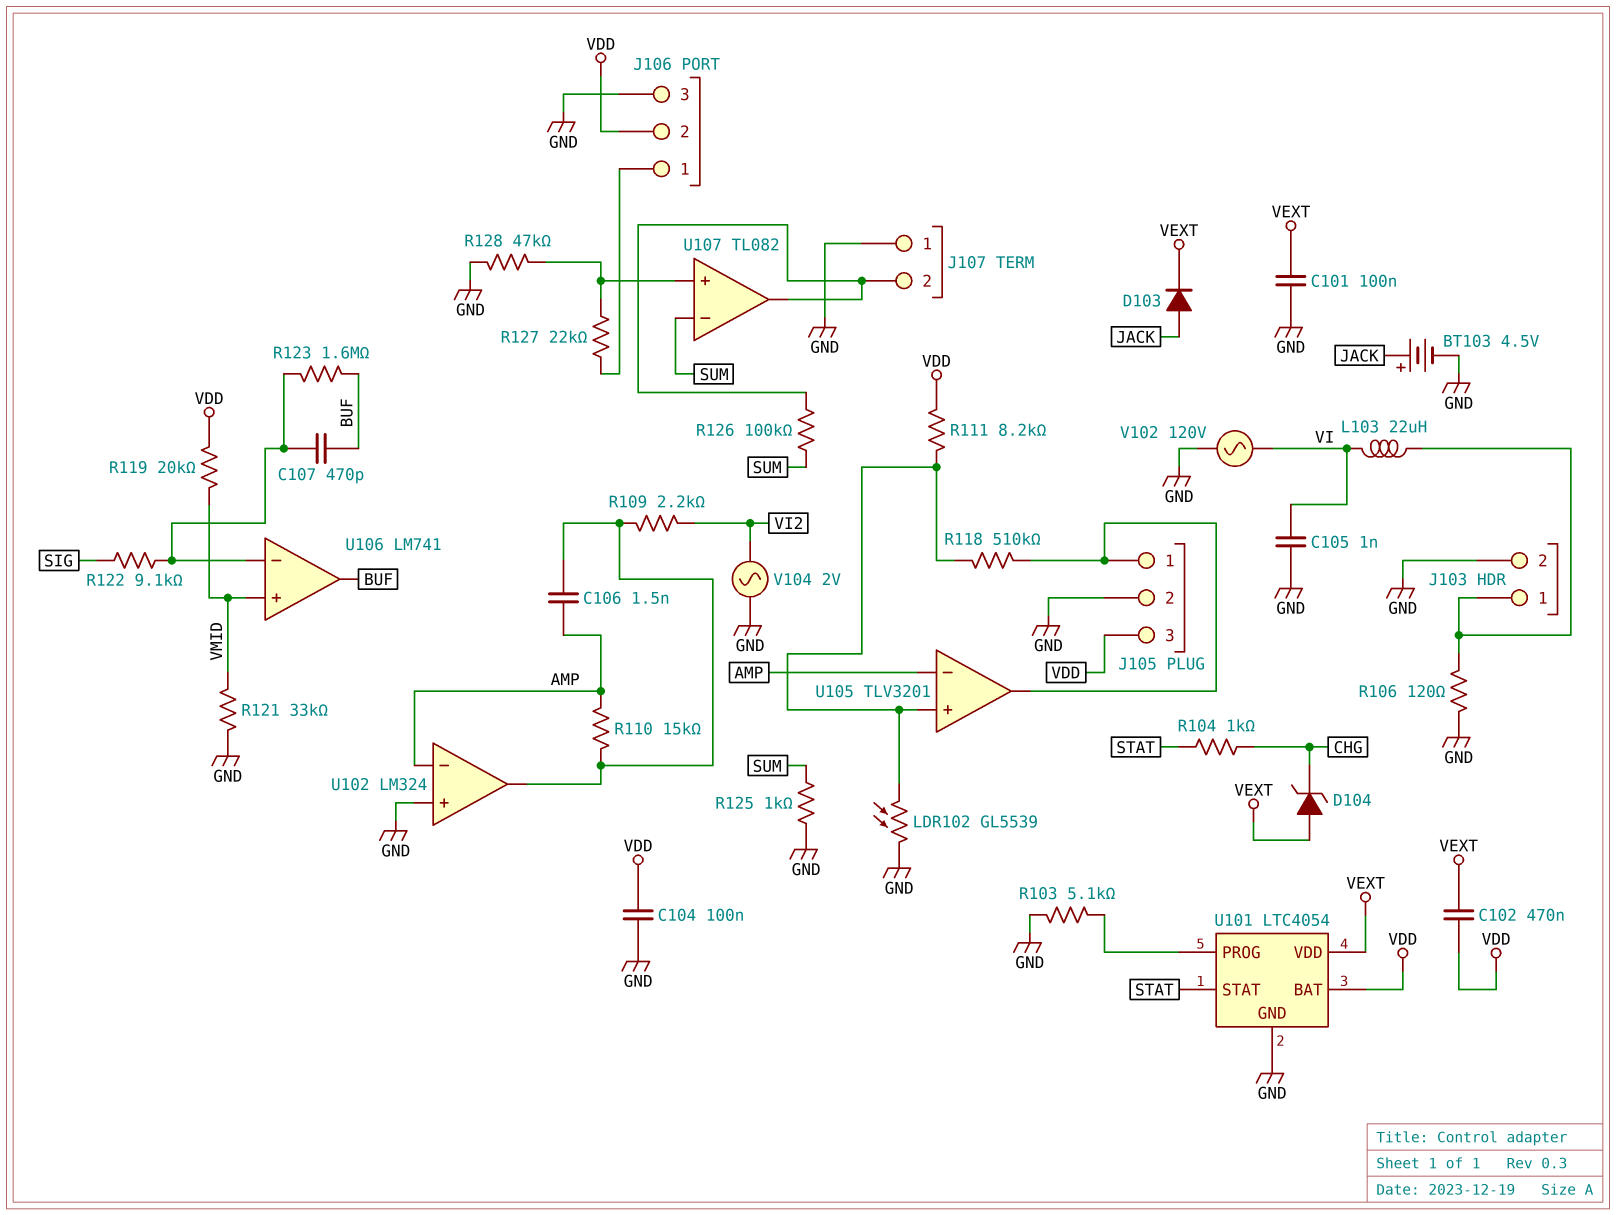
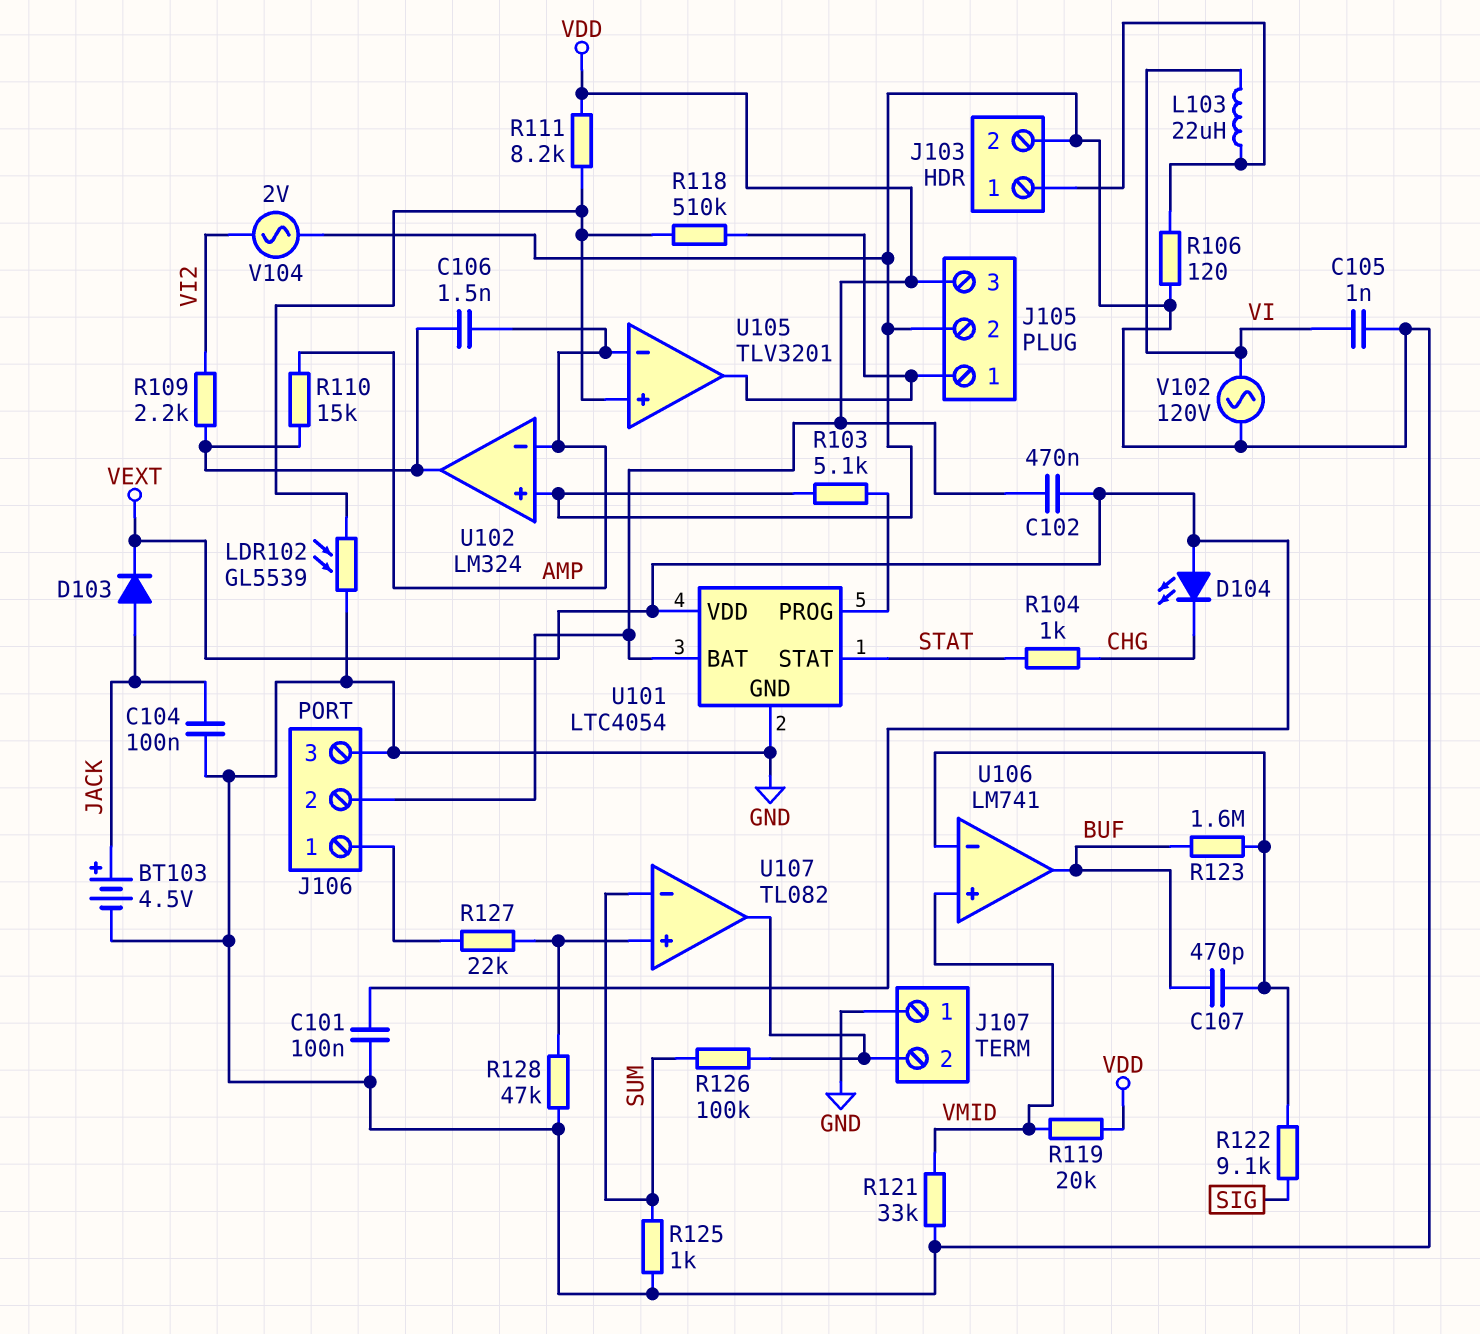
C104: 100nF (GND, VDD) -> 100nF (GND, JACK)
D104: zener (A VEXT, K CHG) -> LED (A VEXT, K CHG)

